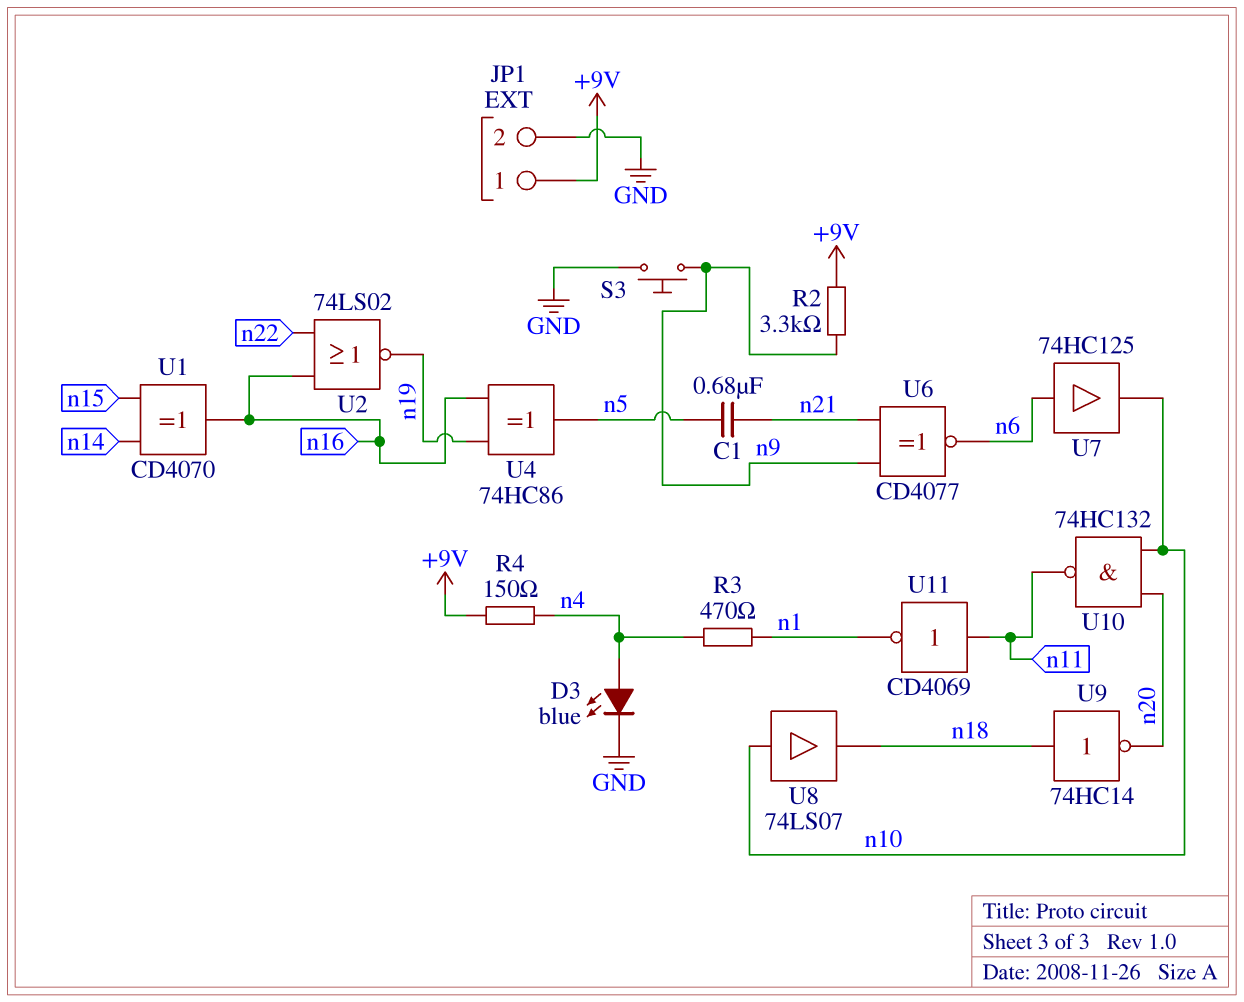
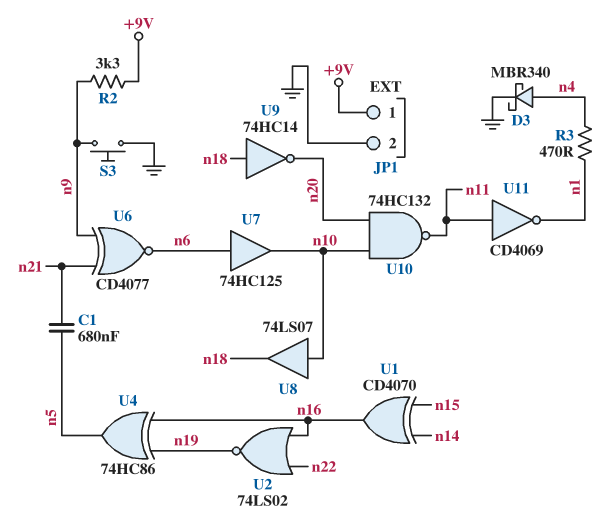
D3: LED blue (A n4, K GND) -> schottky MBR340 (A n4, K GND)
R4: 150 (+9V, n4) -> none

